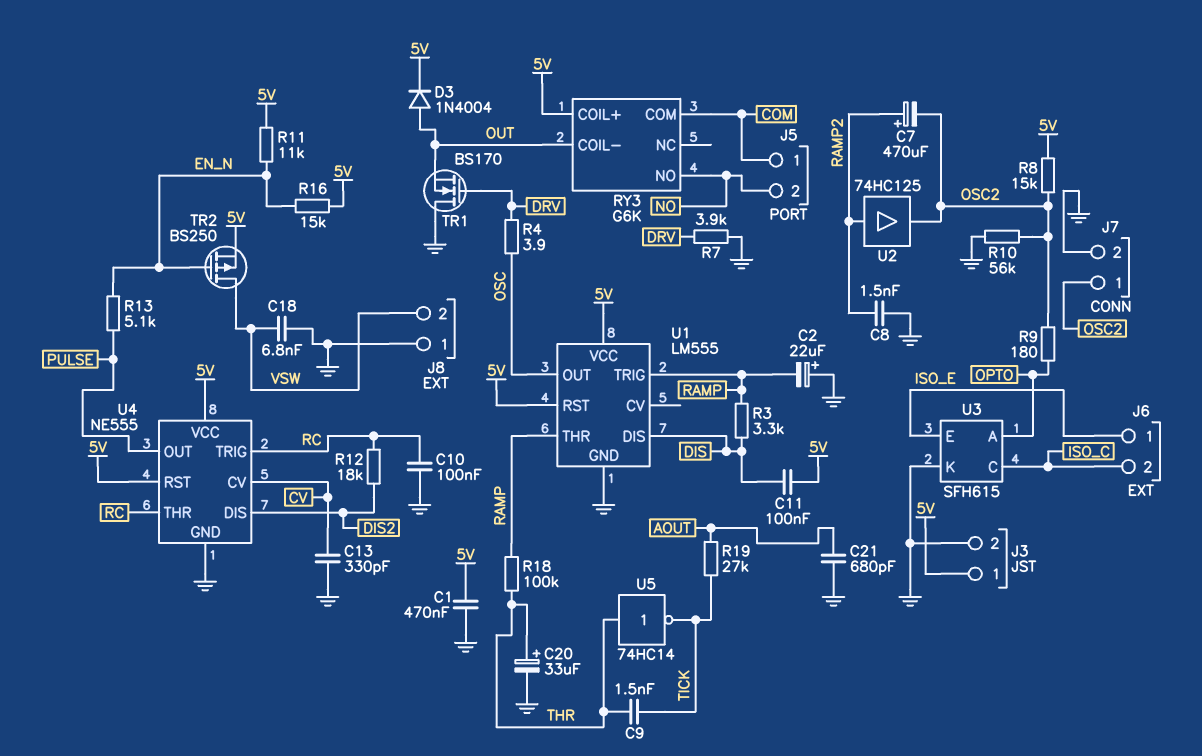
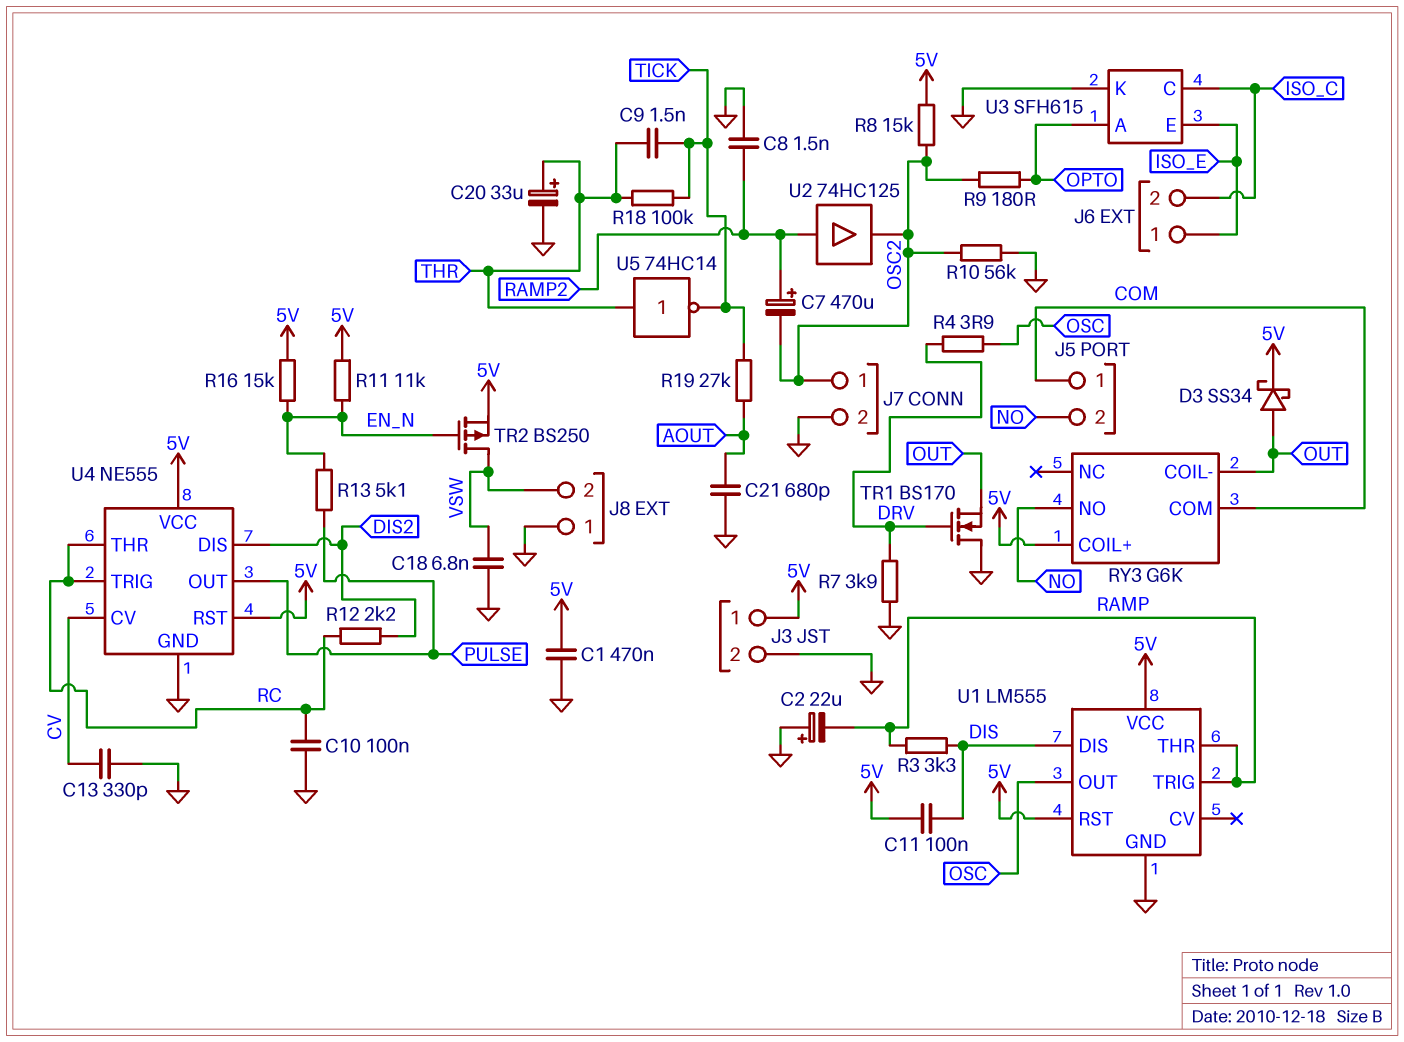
D3: diode 1N4004 (A OUT, K 5V) -> schottky SS34 (A OUT, K 5V)
R12: 18k (DIS2, RC) -> 2.2k (DIS2, RC)
R18: 100k (RAMP, THR) -> 100k (THR, TICK)

